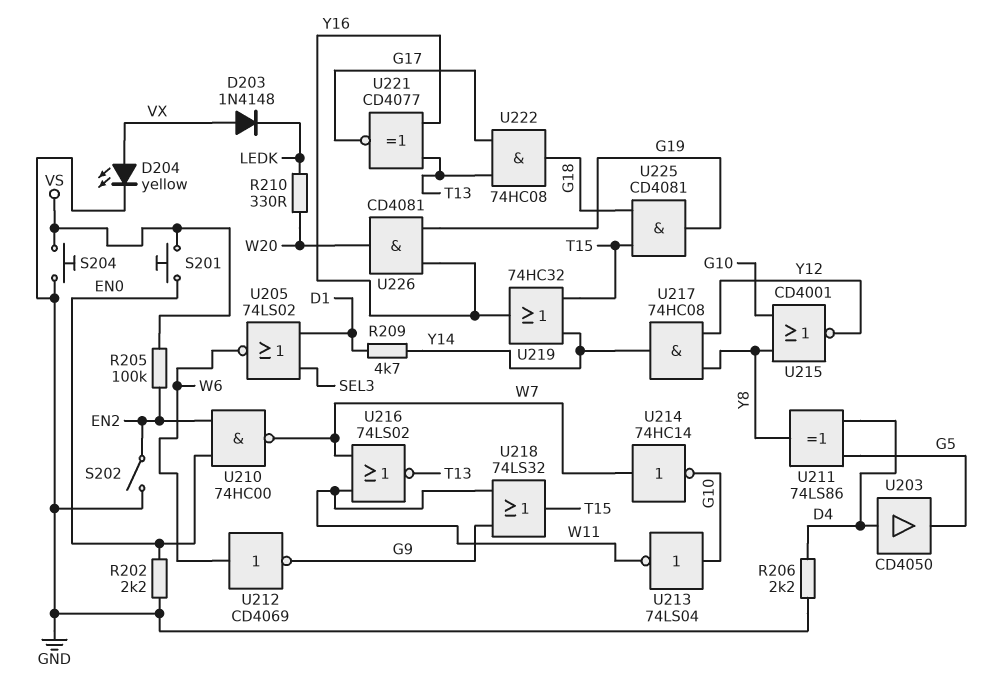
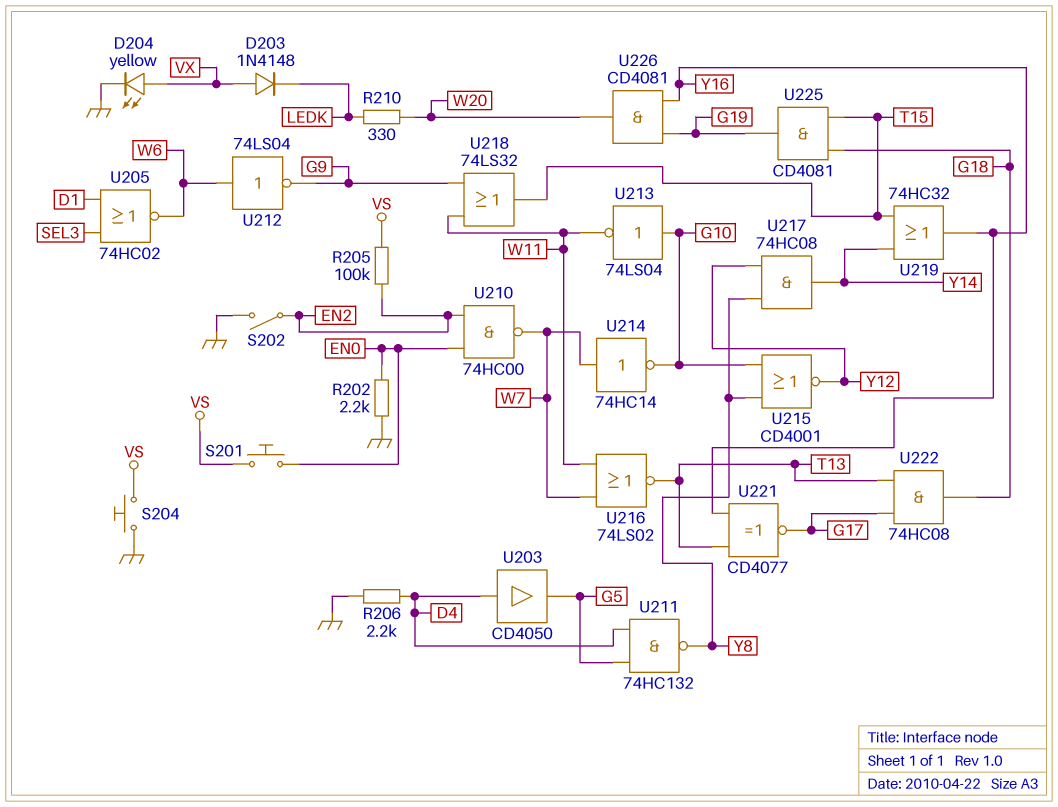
R209: 4.7k (D1, Y14) -> none
U205: NOR 74LS02 (in D1, in SEL3, out W6) -> NOR 74HC02 (in D1, in SEL3, out W6)
U211: XOR 74LS86 (in D4, in G5, out Y8) -> NAND 74HC132 (in D4, in G5, out Y8)
U212: NOT CD4069 (in W6, out G9) -> NOT 74LS04 (in W6, out G9)

